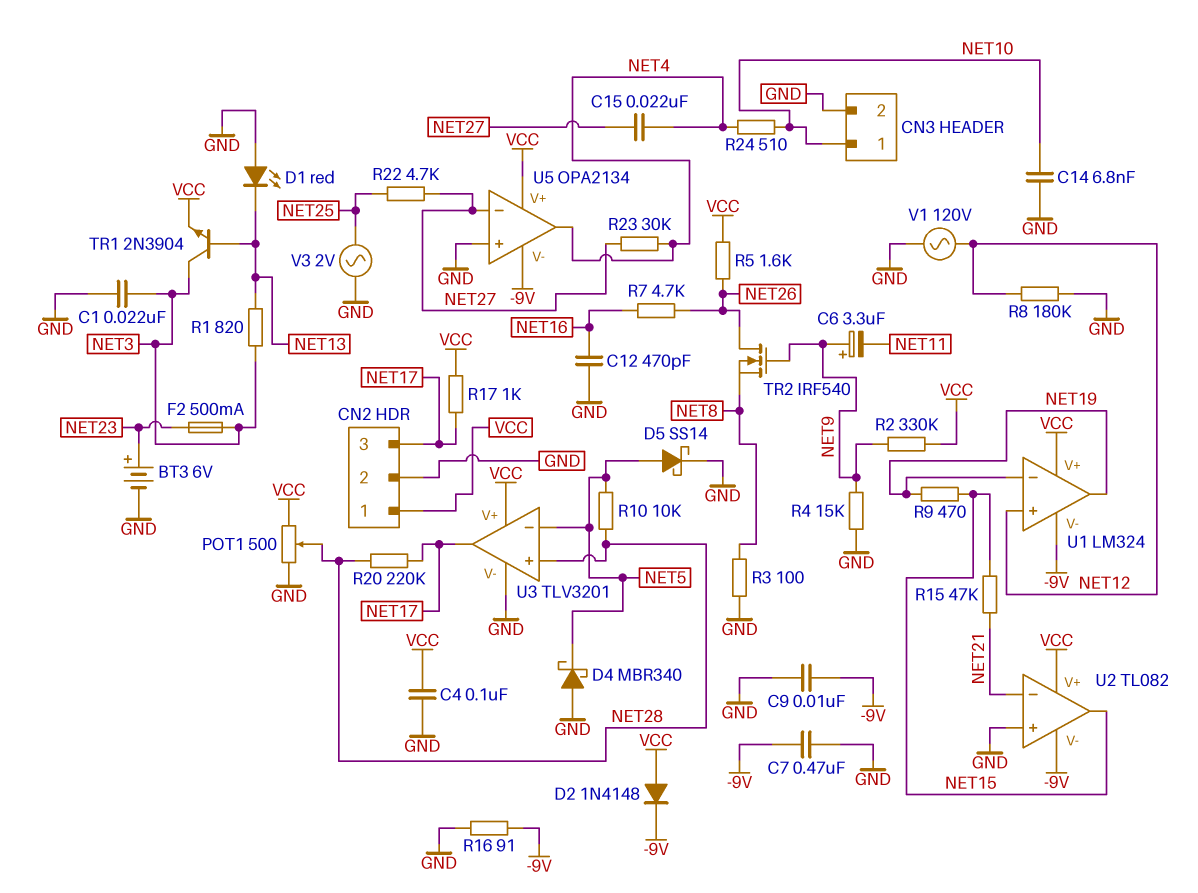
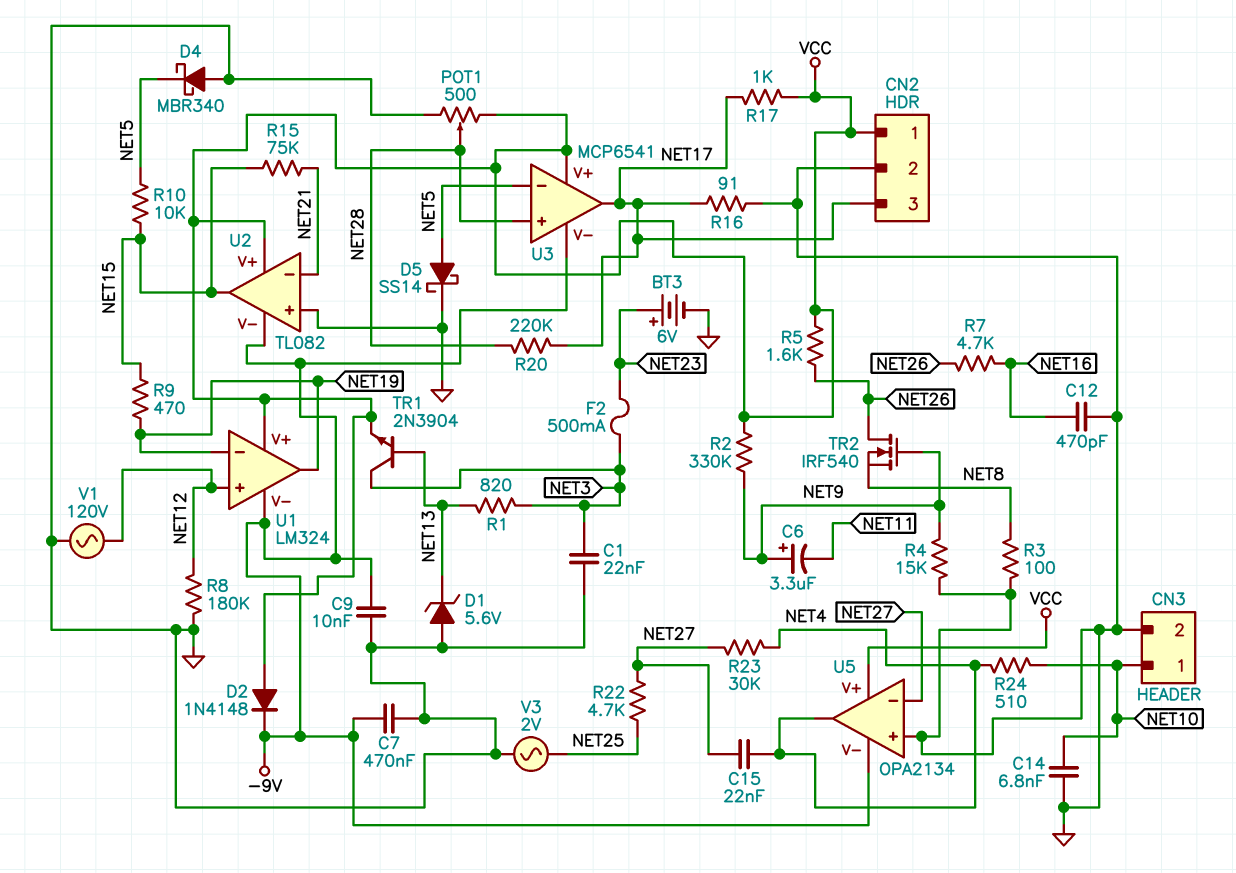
C4: 100nF (GND, VCC) -> none
D1: LED red (A GND, K NET13) -> zener 5.6V (A GND, K NET13)
R10: 10k (NET5, NET28) -> 10k (NET5, NET15)
R15: 47k (NET15, NET21) -> 75k (NET15, NET21)
R16: 91 (-9V, GND) -> 91 (GND, NET17)
U3: TLV3201 -> MCP6541
U3 pin V-: GND -> -9V

